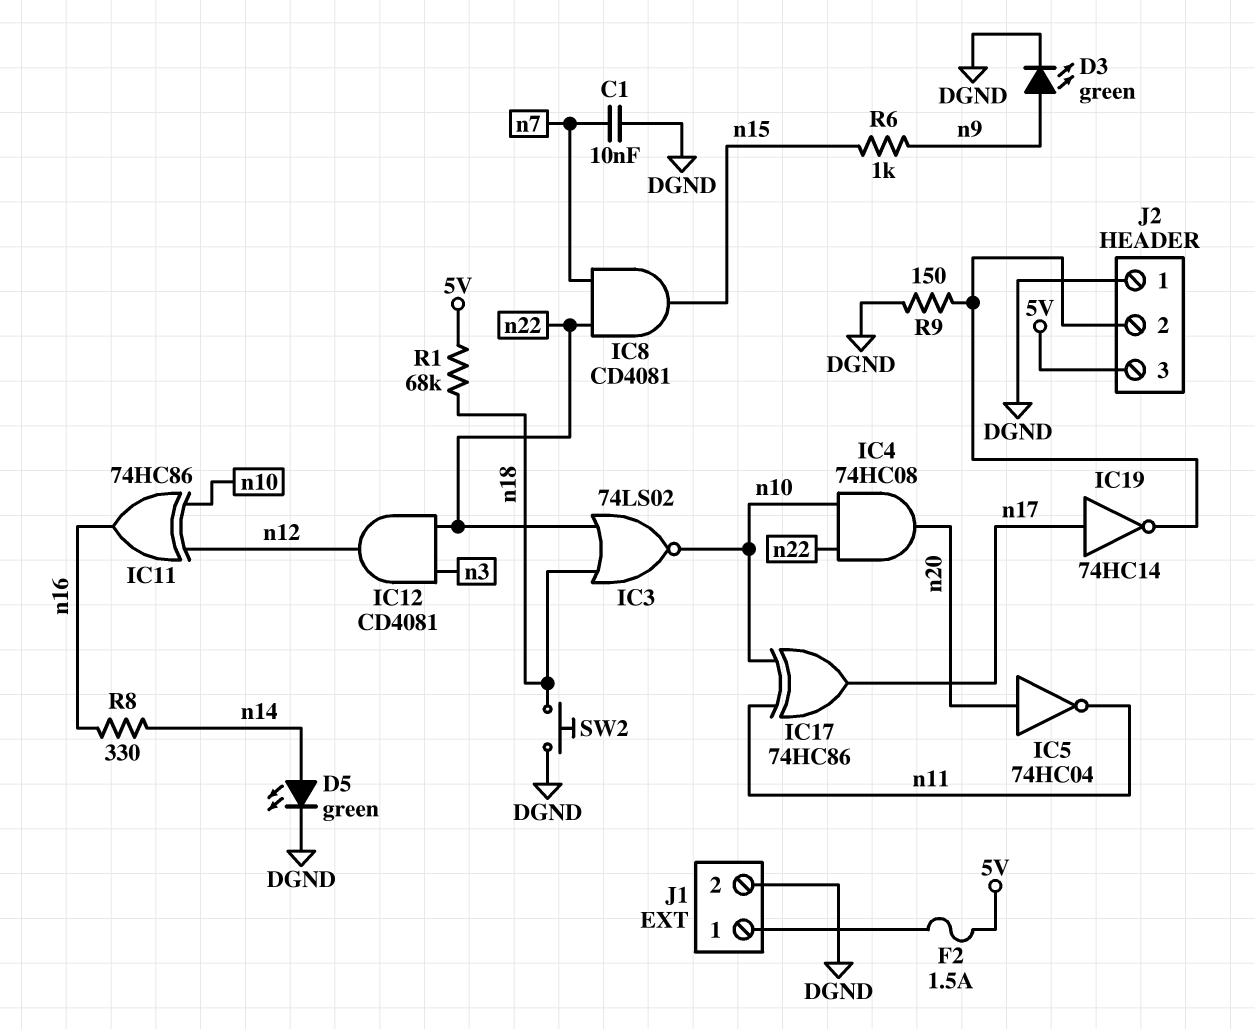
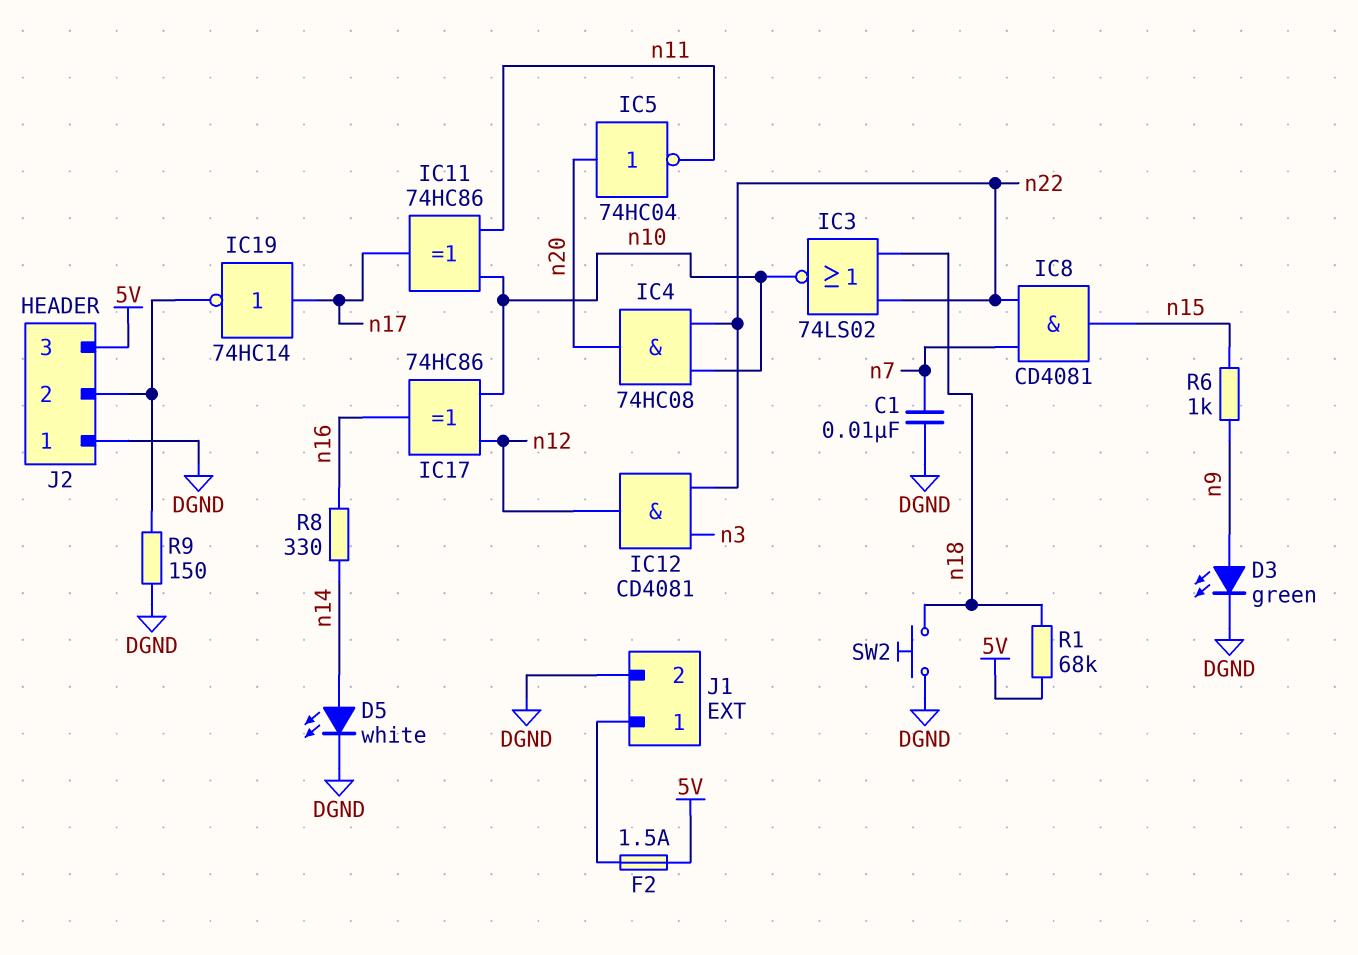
D5: LED green (A n14, K DGND) -> LED white (A n14, K DGND)
IC11: XOR 74HC86 (in n10, in n12, out n16) -> XOR 74HC86 (in n10, in n11, out n17)
IC17: XOR 74HC86 (in n10, in n11, out n17) -> XOR 74HC86 (in n10, in n12, out n16)

